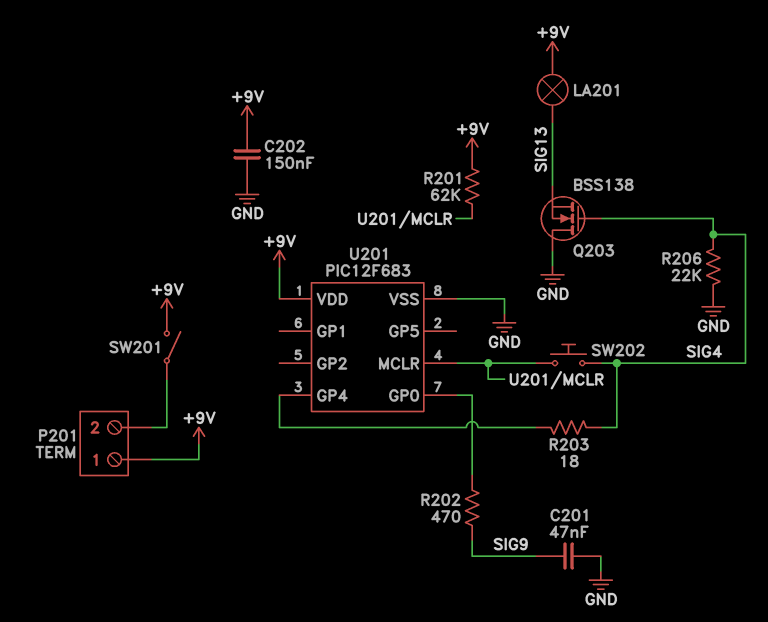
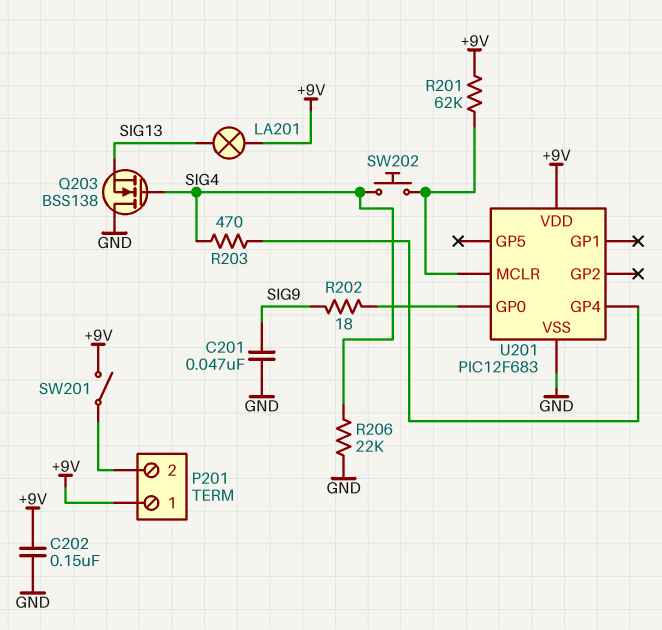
R202: 470 (SIG9, U201/GP0) -> 18 (SIG9, U201/GP0)
R203: 18 (SIG4, U201/GP4) -> 470 (SIG4, U201/GP4)

